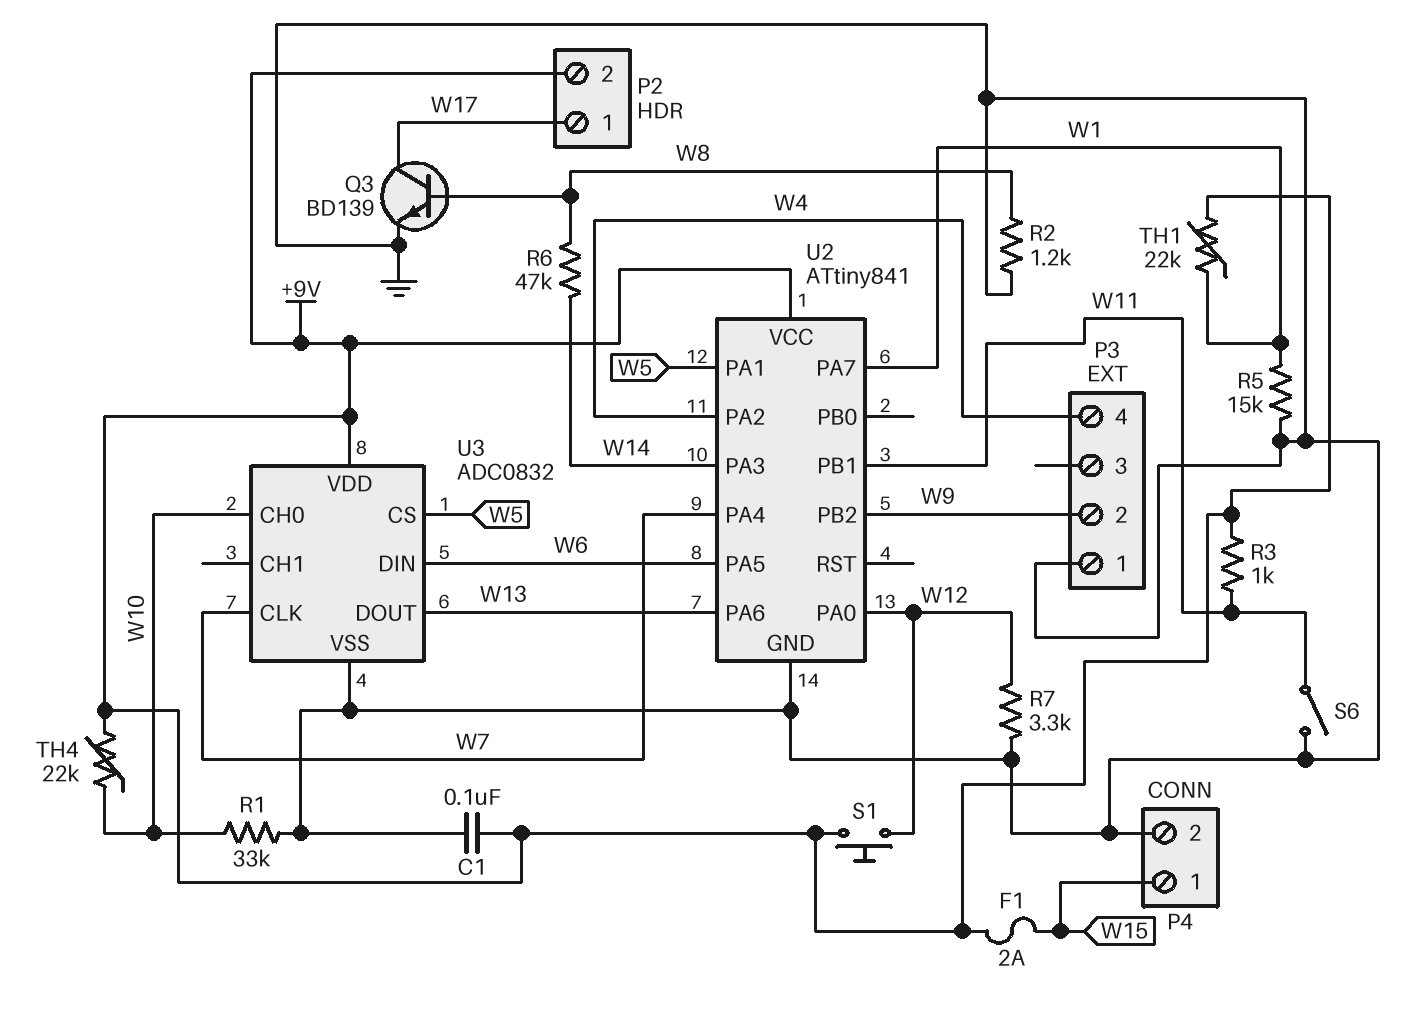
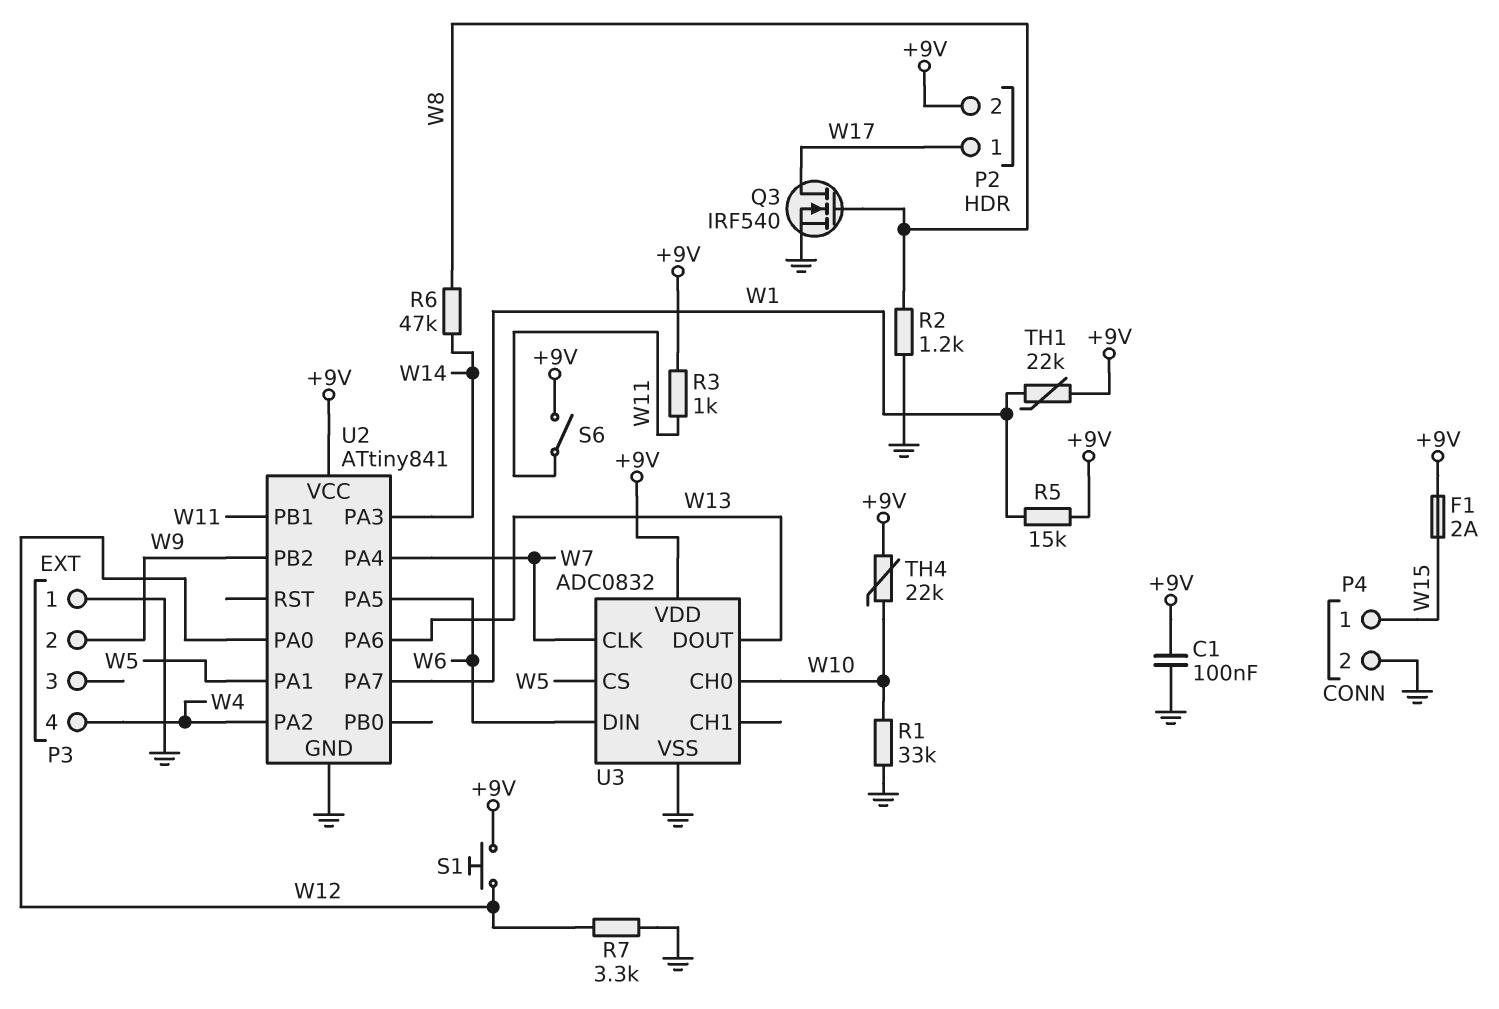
Q3: NPN BD139 (B W8, C W17, E GND) -> NMOS IRF540 (G W8, D W17, S GND)
R5: 15k (GND, W1) -> 15k (+9V, W1)
S6: switch (GND, W11) -> switch (+9V, W11)

